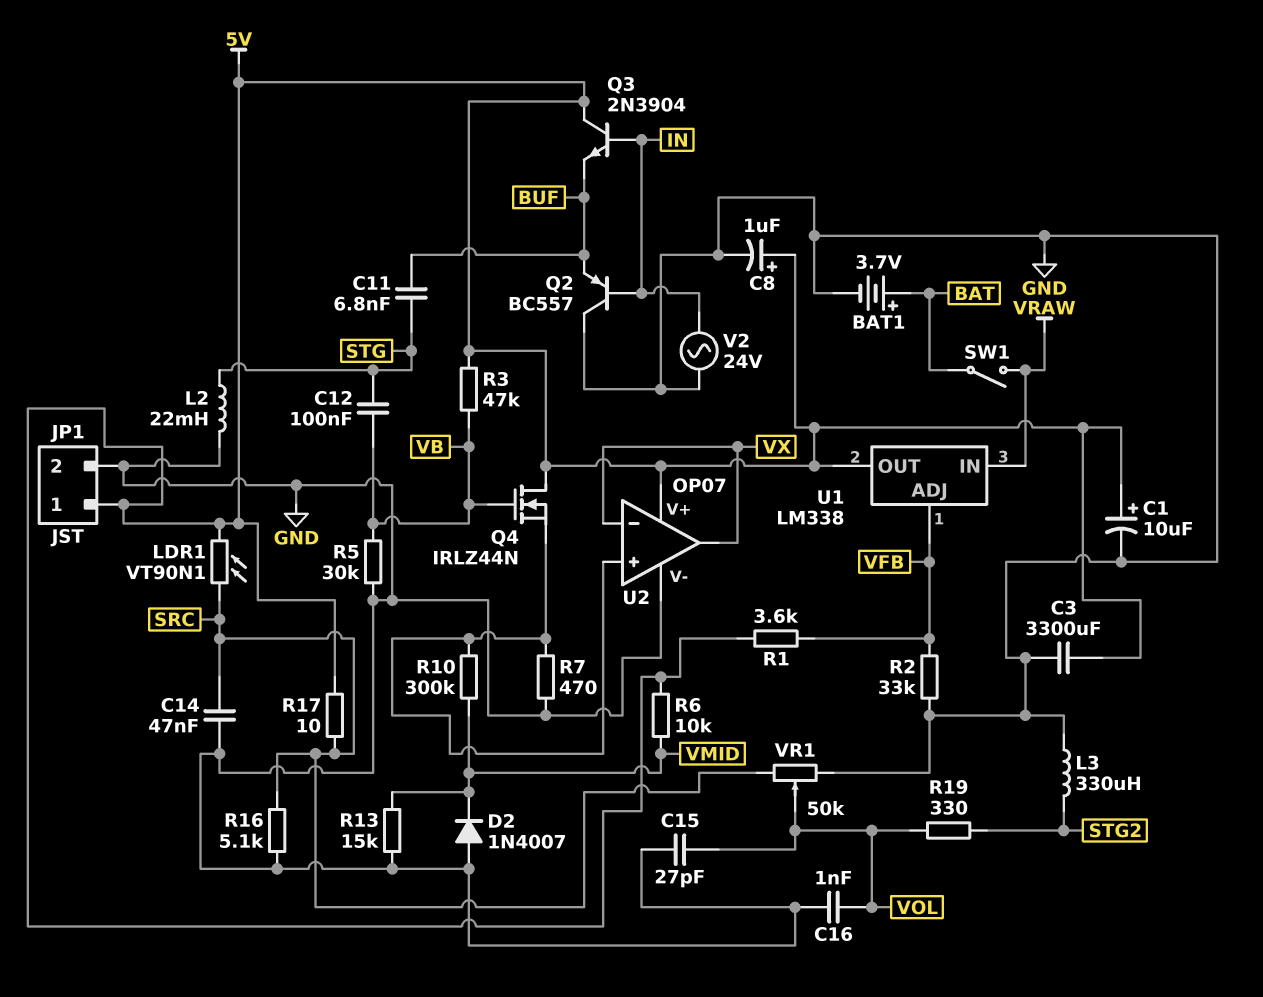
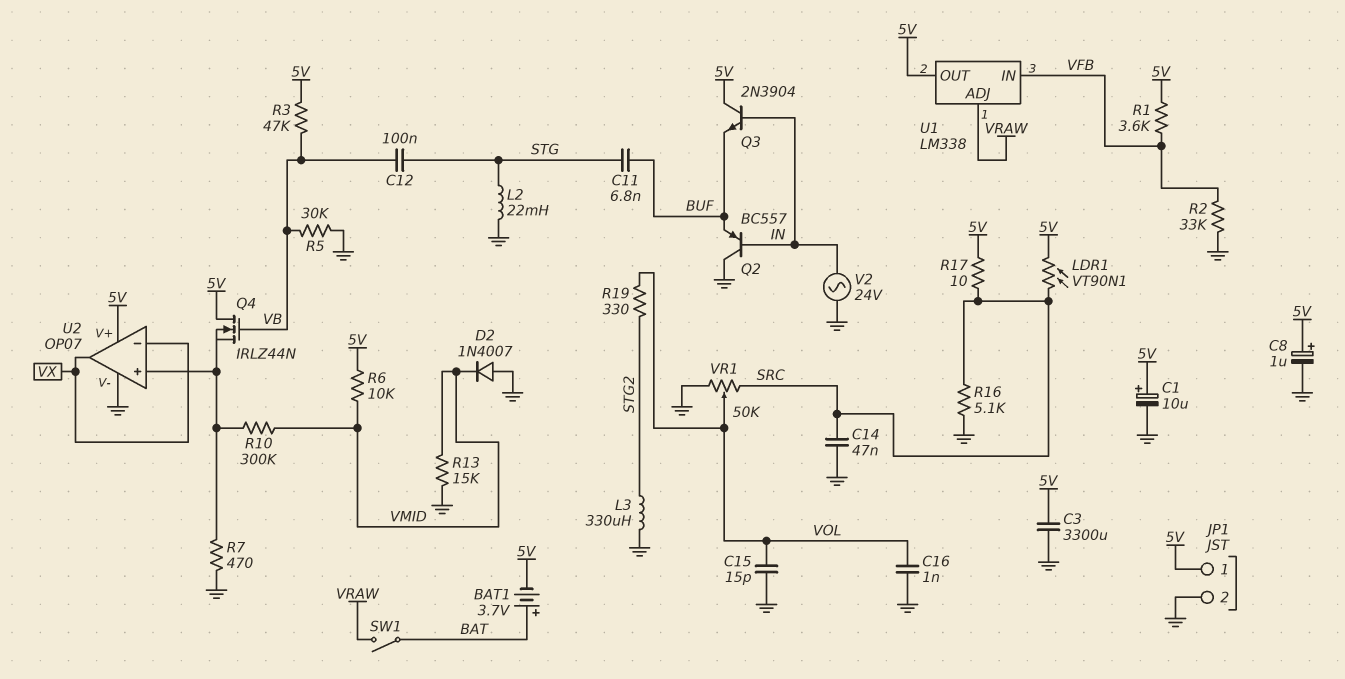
BAT1: 3.7V (plus BAT, minus GND) -> 3.7V (plus BAT, minus 5V)
C15: 27pF (GND, VOL) -> 15pF (GND, VOL)
U1 pin ADJ: VFB -> VRAW
U1 pin IN: VRAW -> VFB

